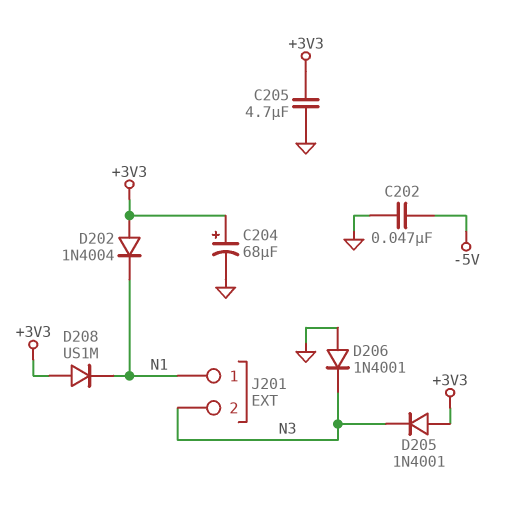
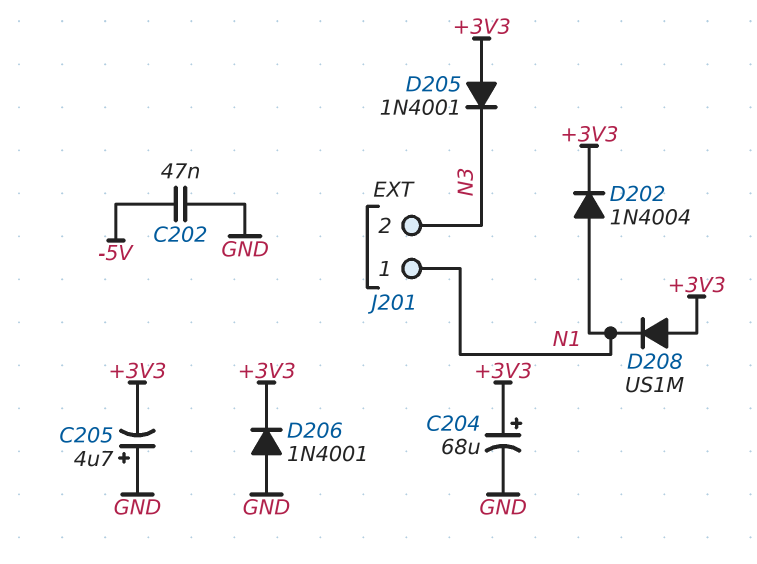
C205: 4.7uF (+3V3, GND) -> 4.7uF (plus GND, minus +3V3)
D202: diode 1N4004 (A +3V3, K N1) -> diode 1N4004 (A N1, K +3V3)
D206: diode 1N4001 (A GND, K N3) -> diode 1N4001 (A GND, K +3V3)

